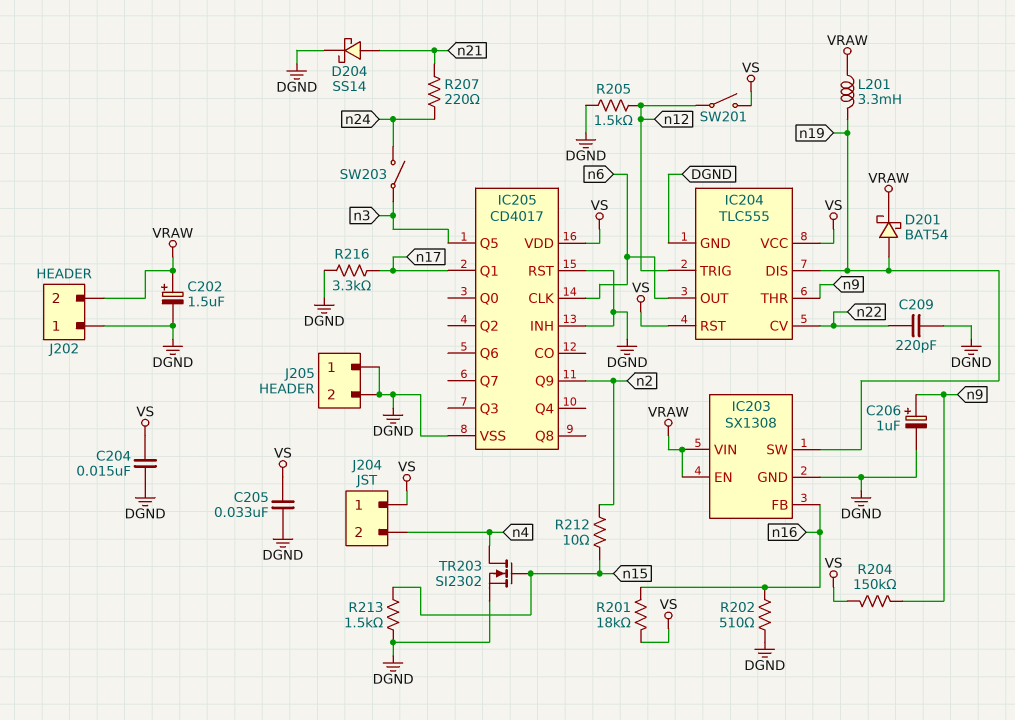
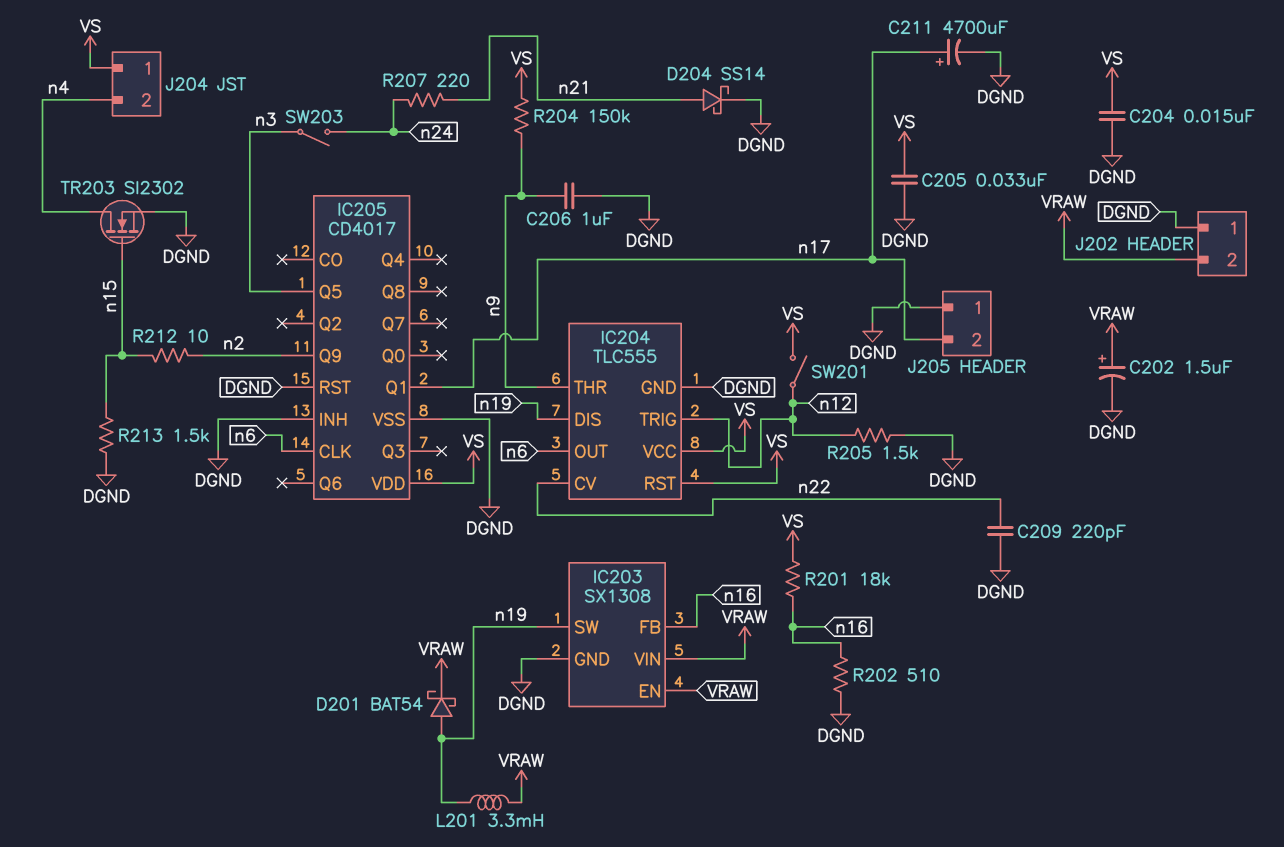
C206: 1uF (plus n9, minus DGND) -> 1uF (DGND, n9)
C211: none -> 4700uF (plus n17, minus DGND)
J205 pin 2: DGND -> n17
R216: 3.3k (DGND, n17) -> none

